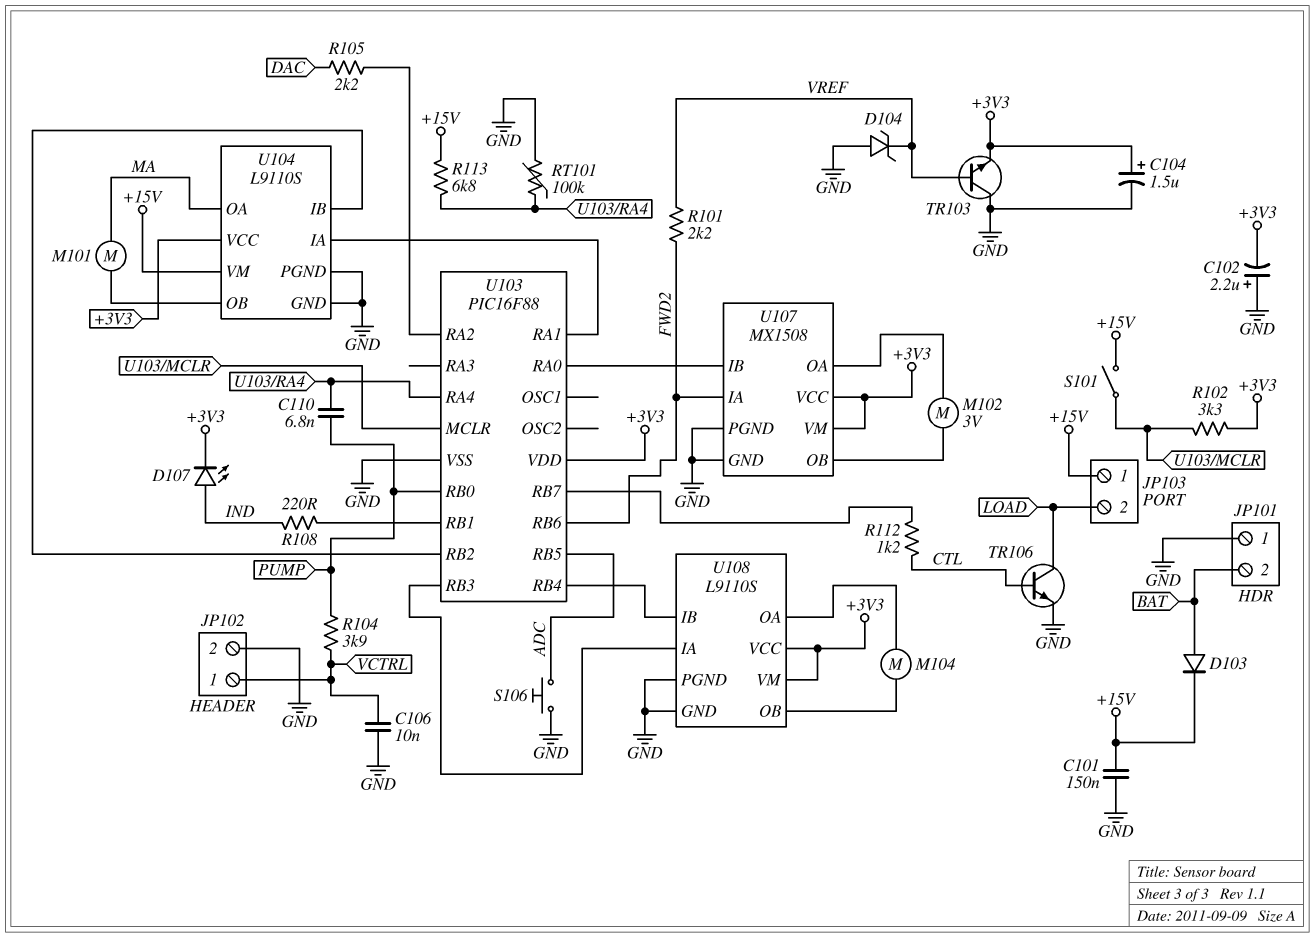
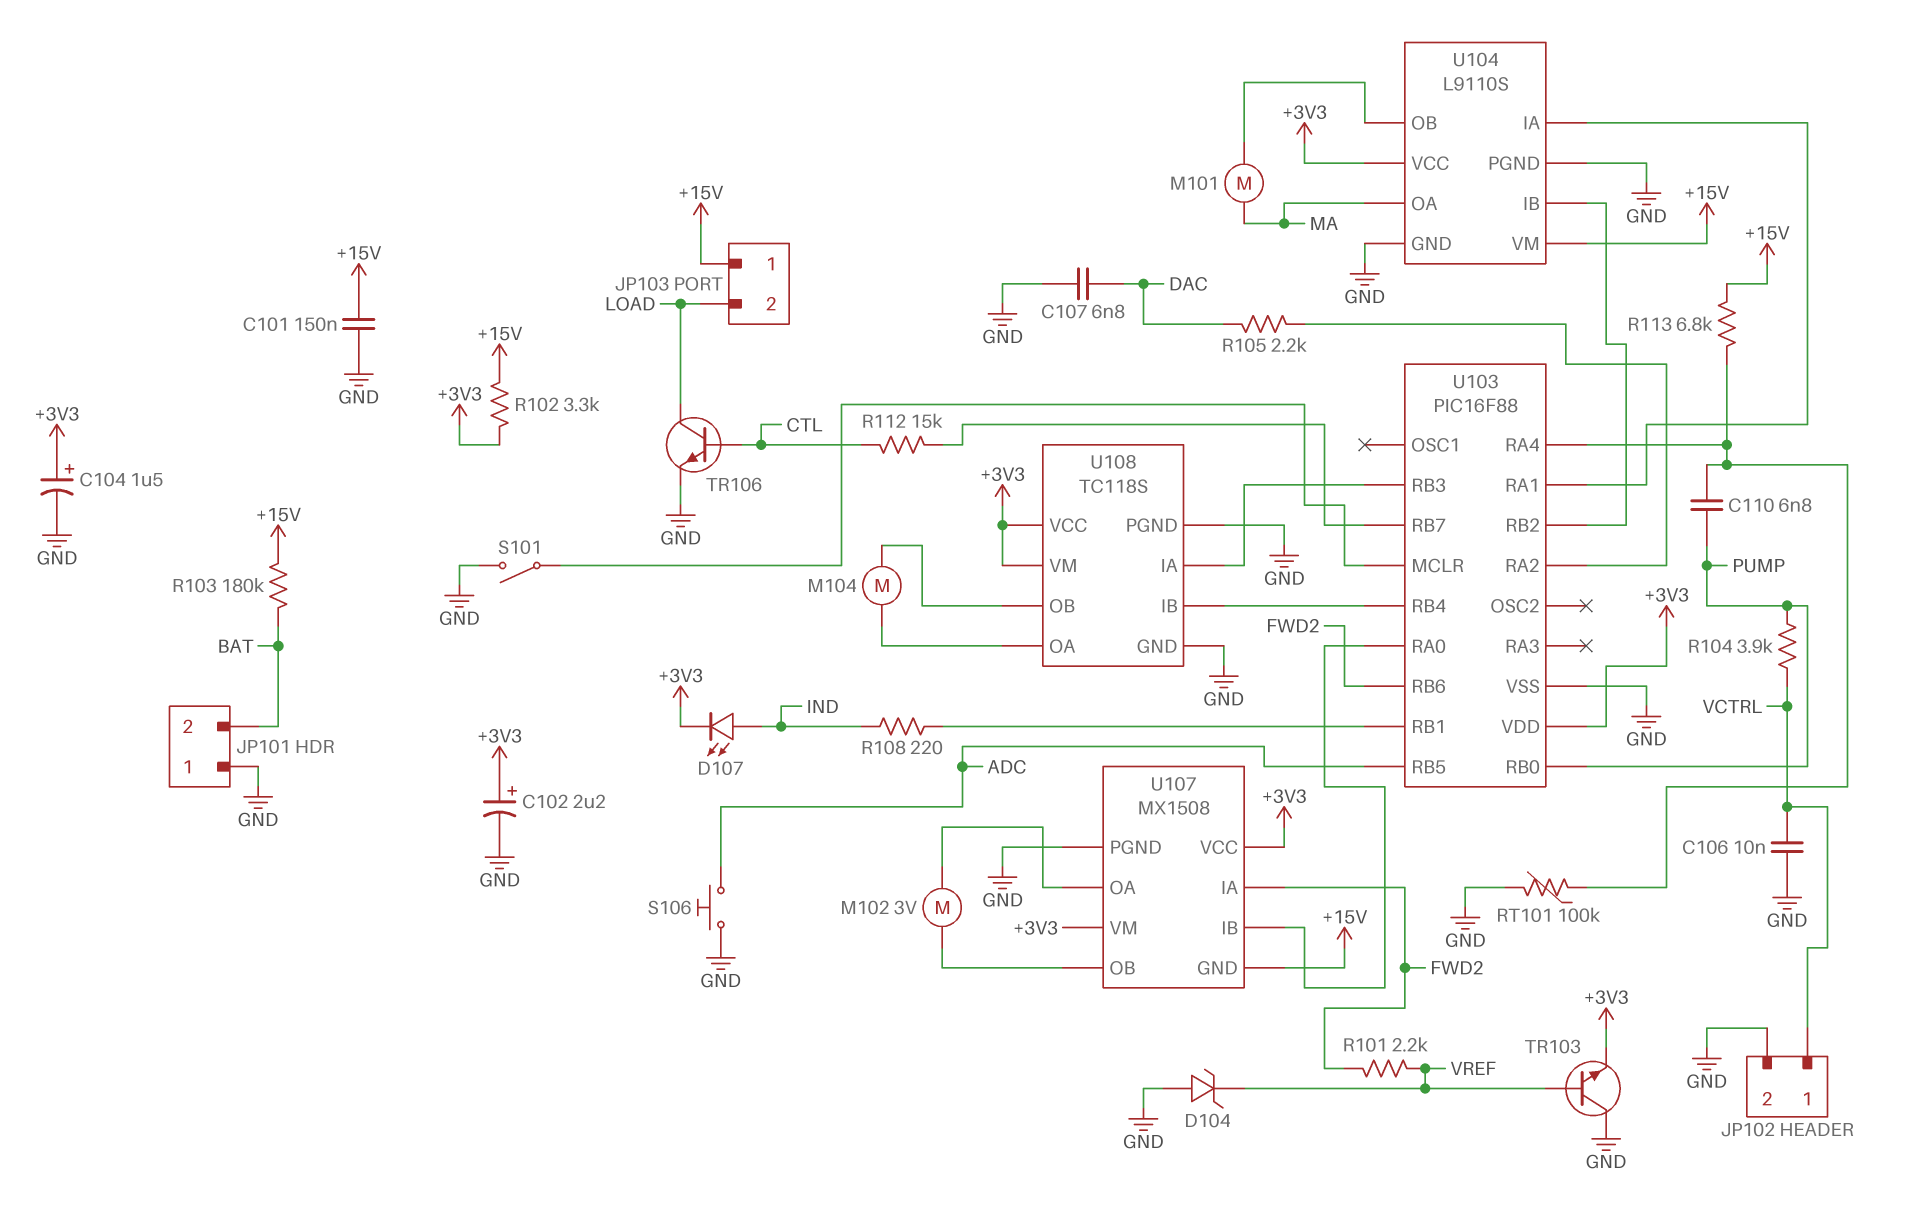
C102: 2.2uF (plus GND, minus +3V3) -> 2.2uF (plus +3V3, minus GND)
C107: none -> 6.8nF (DAC, GND)
D103: diode (A BAT, K +15V) -> none
R102: 3.3k (+3V3, U103/MCLR) -> 3.3k (+3V3, +15V)
R103: none -> 180k (+15V, BAT)
R112: 1.2k (CTL, U103/RB7) -> 15k (CTL, U103/RB7)
S101: switch (+15V, U103/MCLR) -> switch (GND, U103/MCLR)
U107 pin GND: GND -> +15V
U108: L9110S -> TC118S

